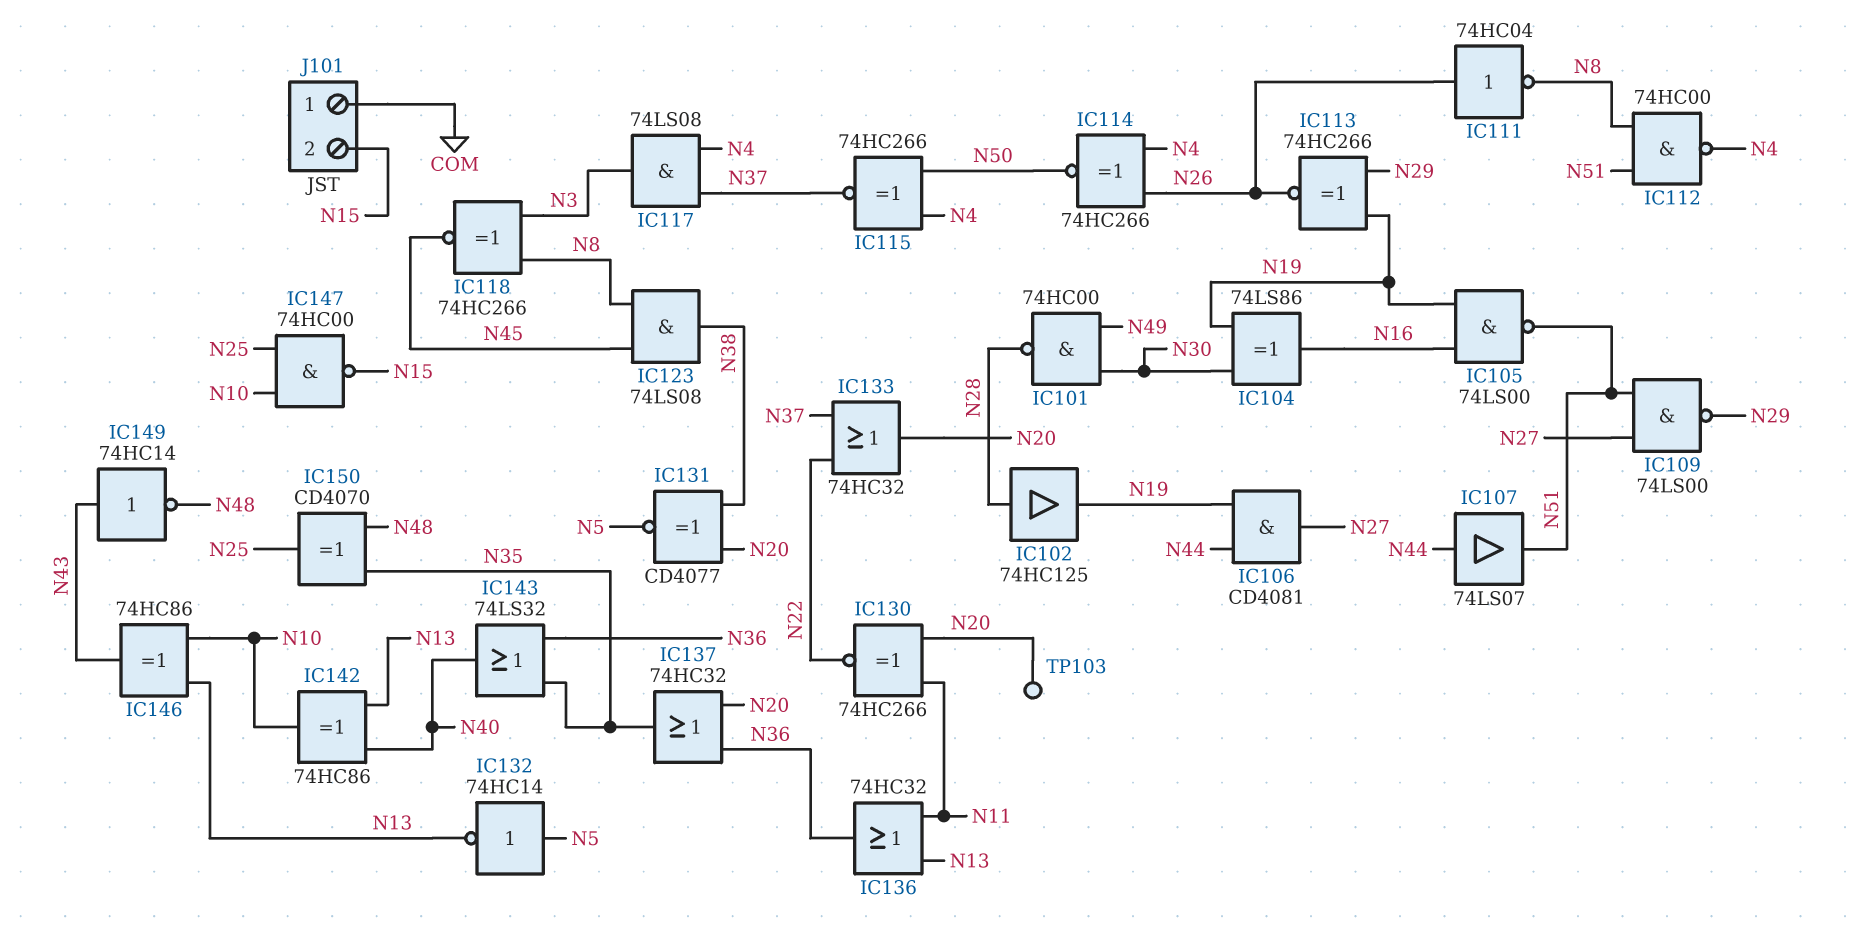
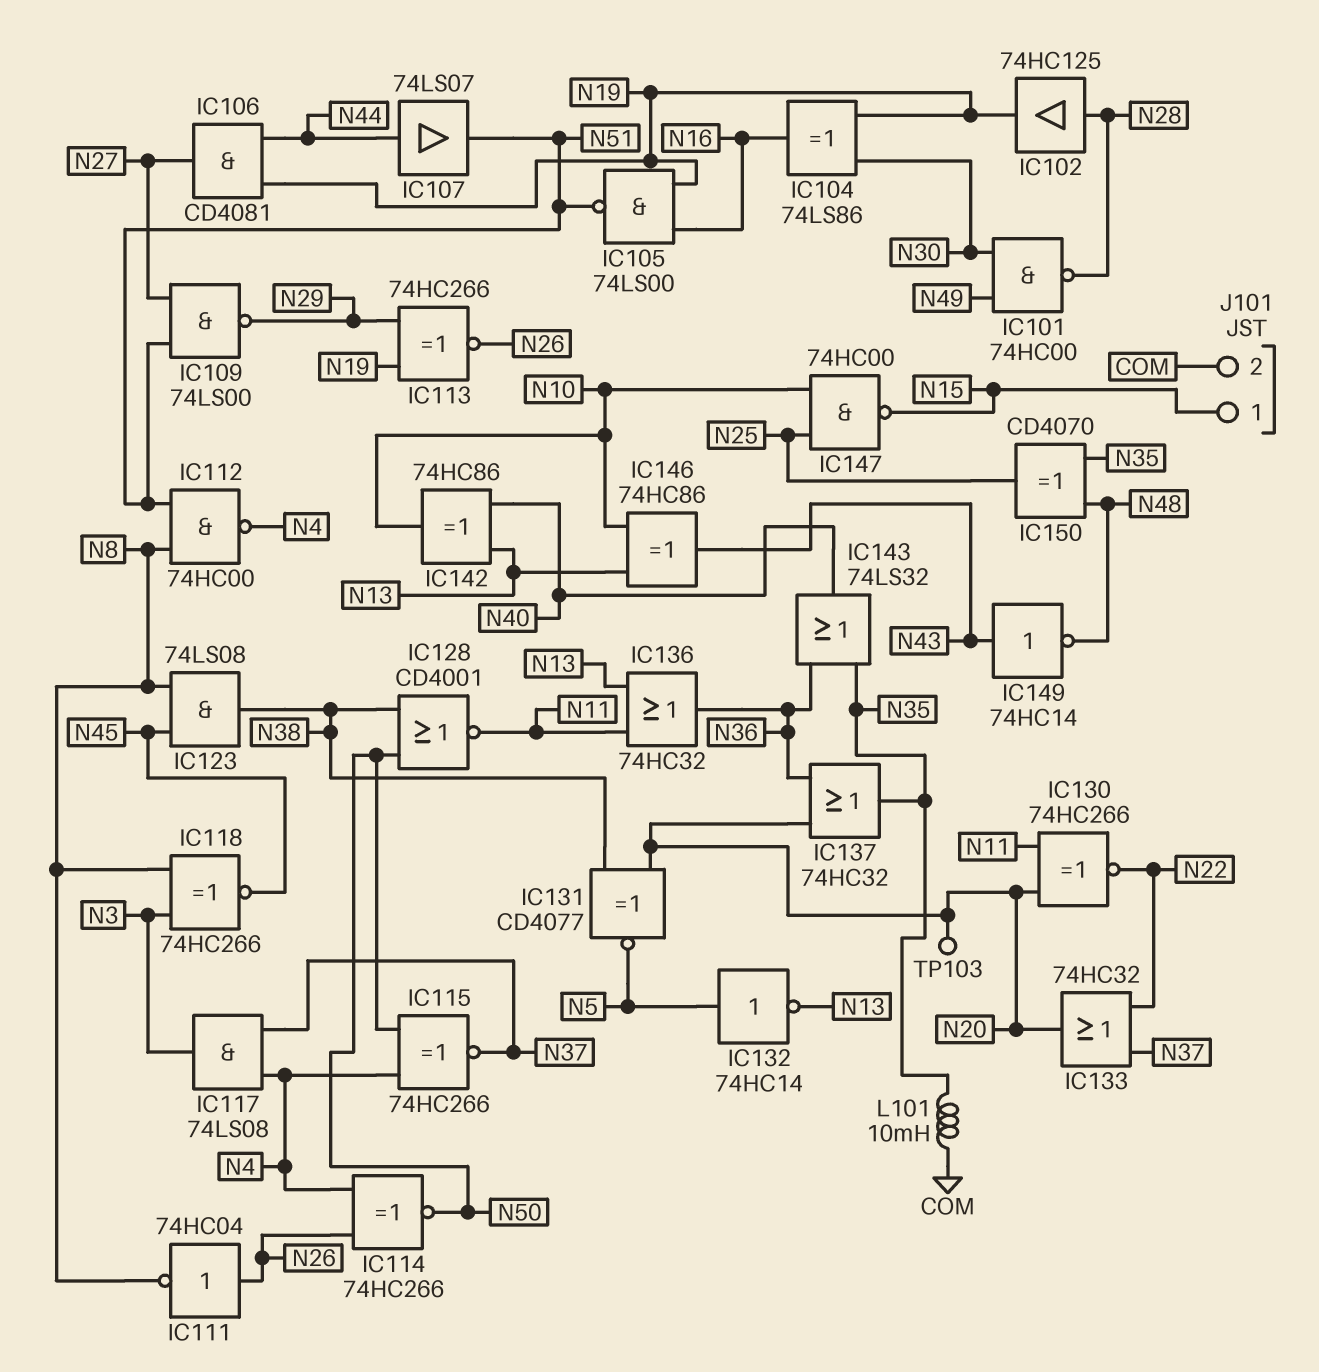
IC128: none -> NOR CD4001 (in N38, in N50, out N11)
J101 pin 1: COM -> N15
J101 pin 2: N15 -> COM
L101: none -> 10mH (COM, N35)

